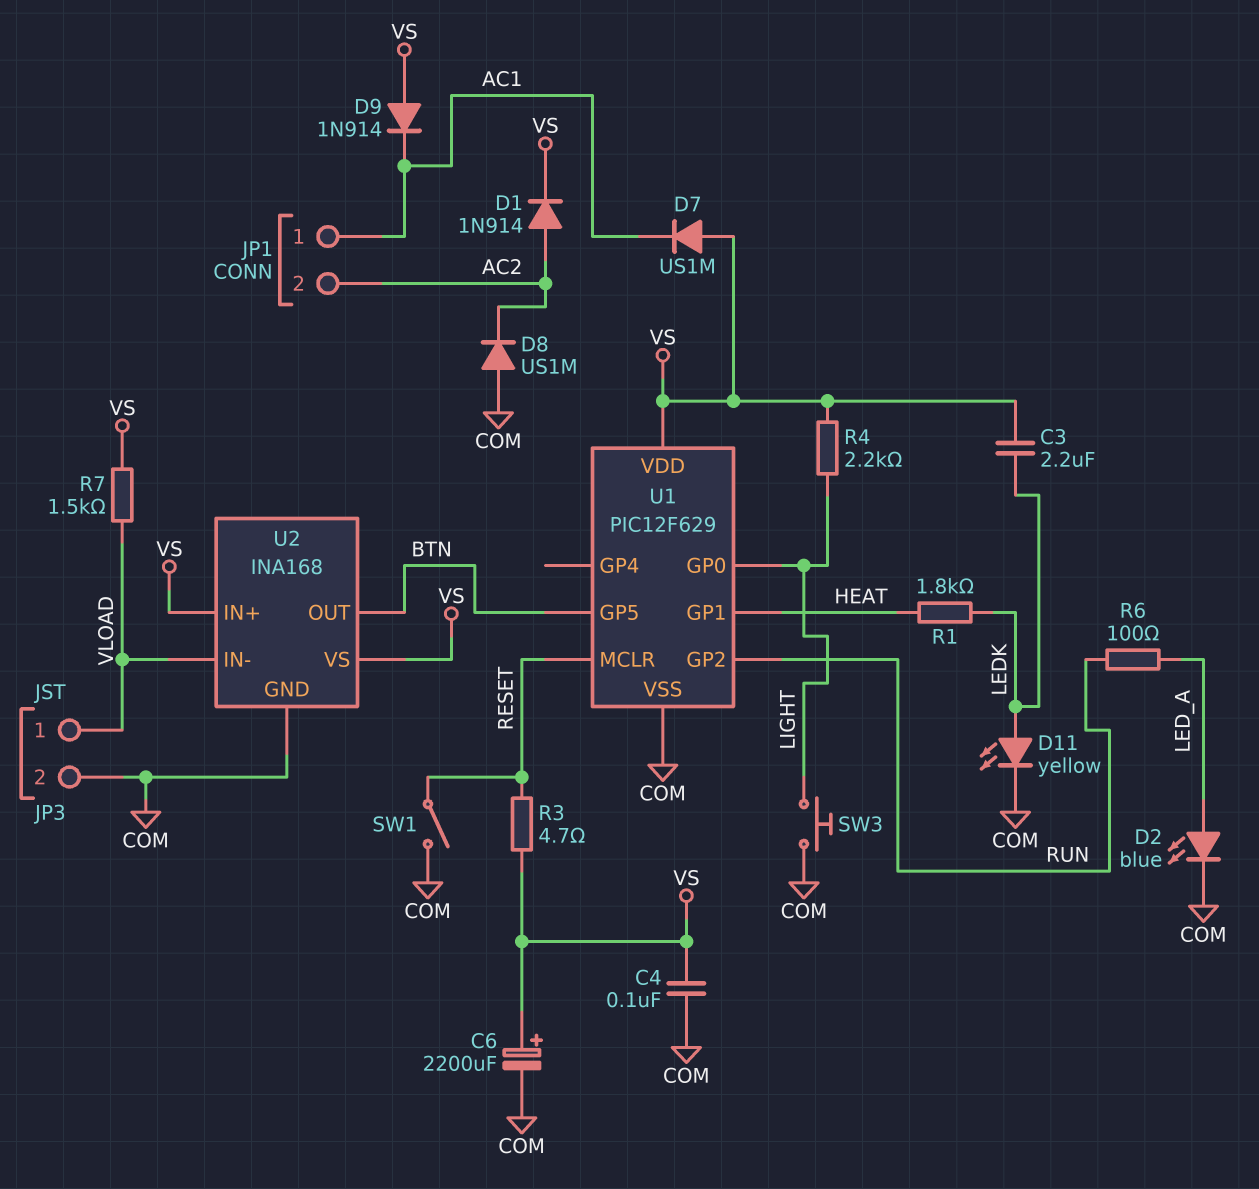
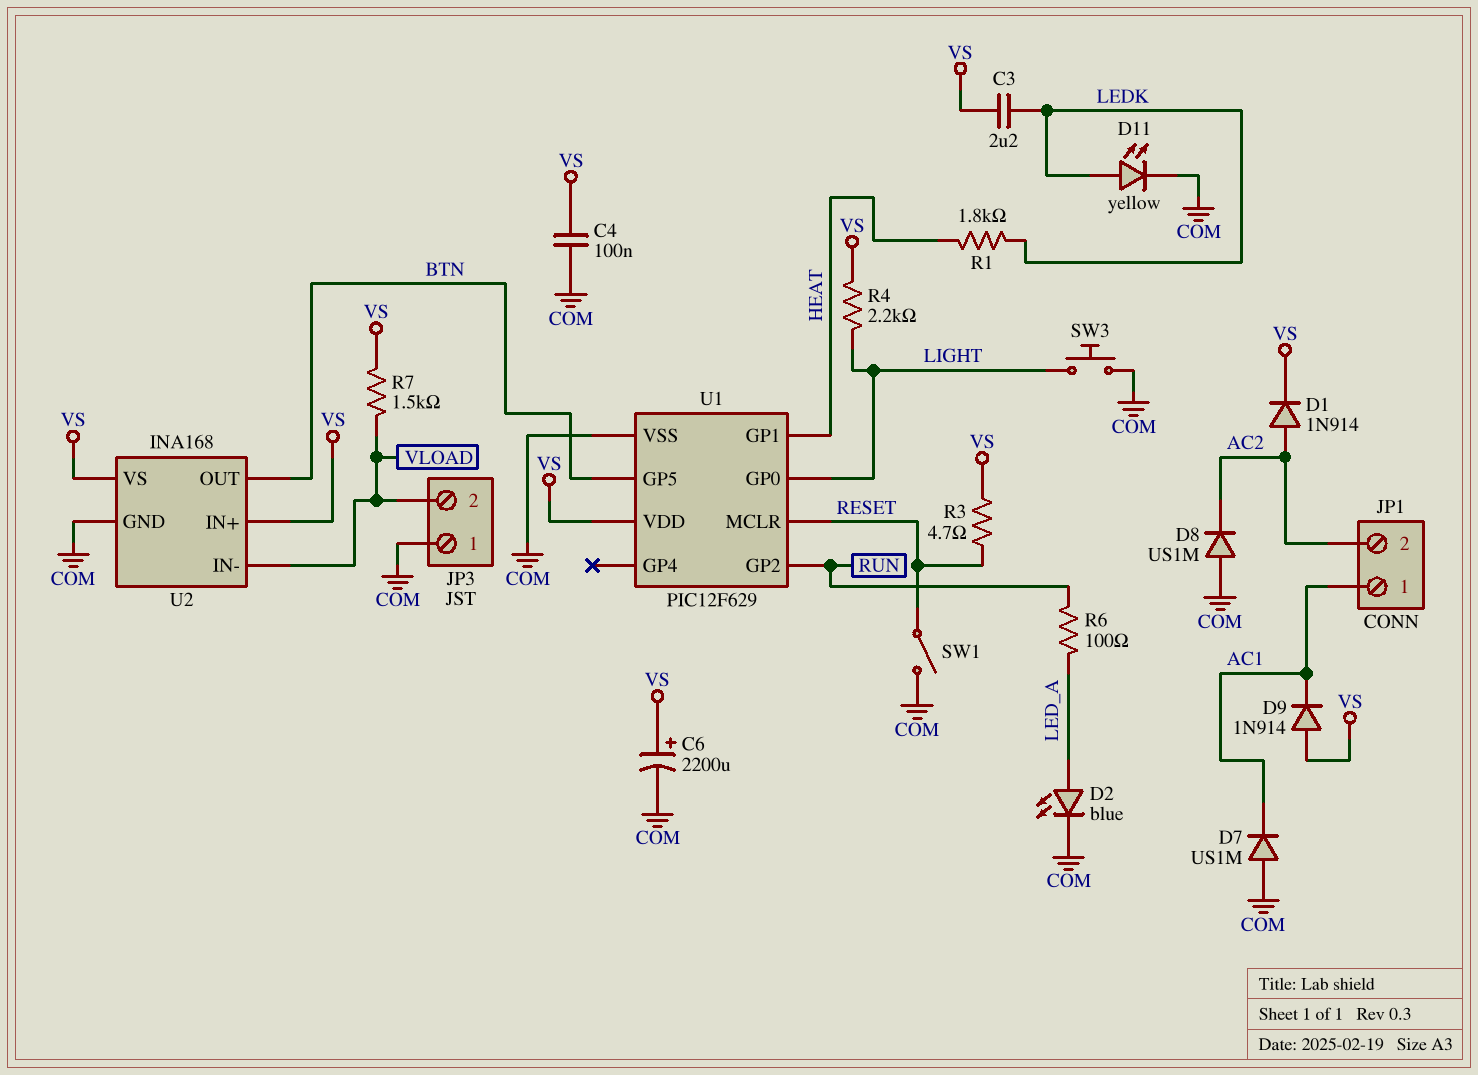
D7: diode US1M (A VS, K AC1) -> diode US1M (A COM, K AC1)
JP3 pin 1: VLOAD -> COM
JP3 pin 2: COM -> VLOAD

